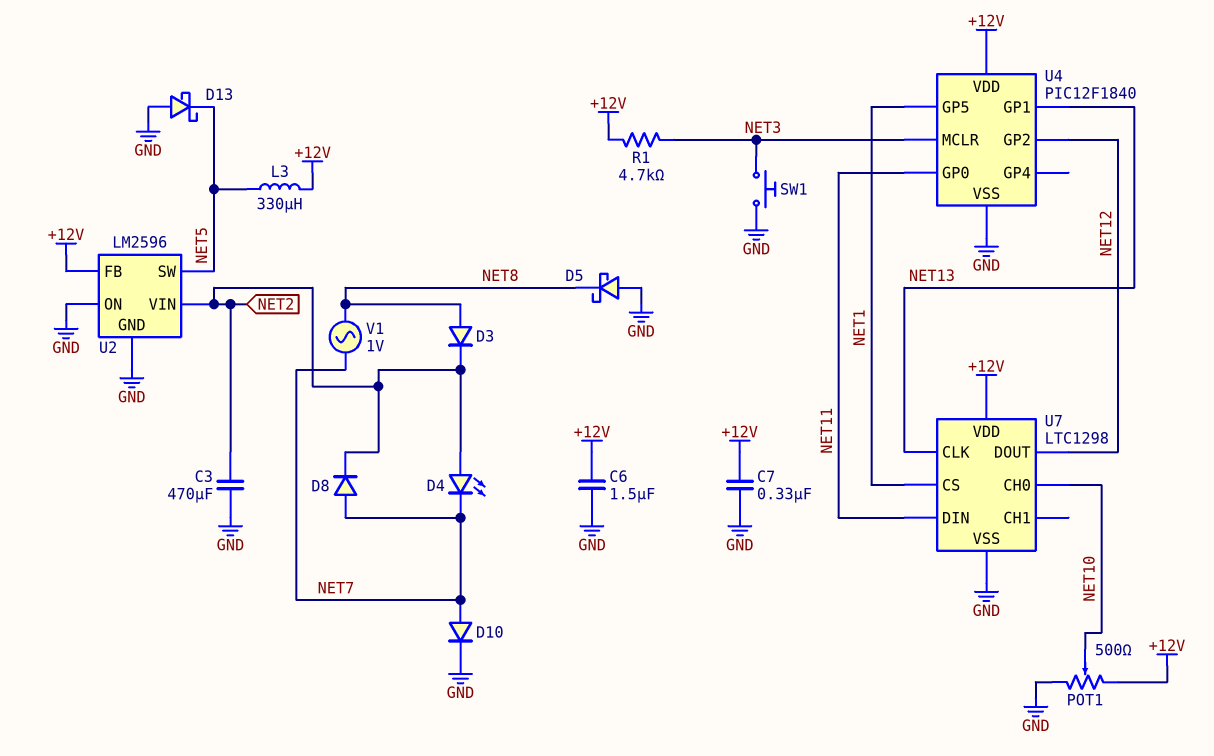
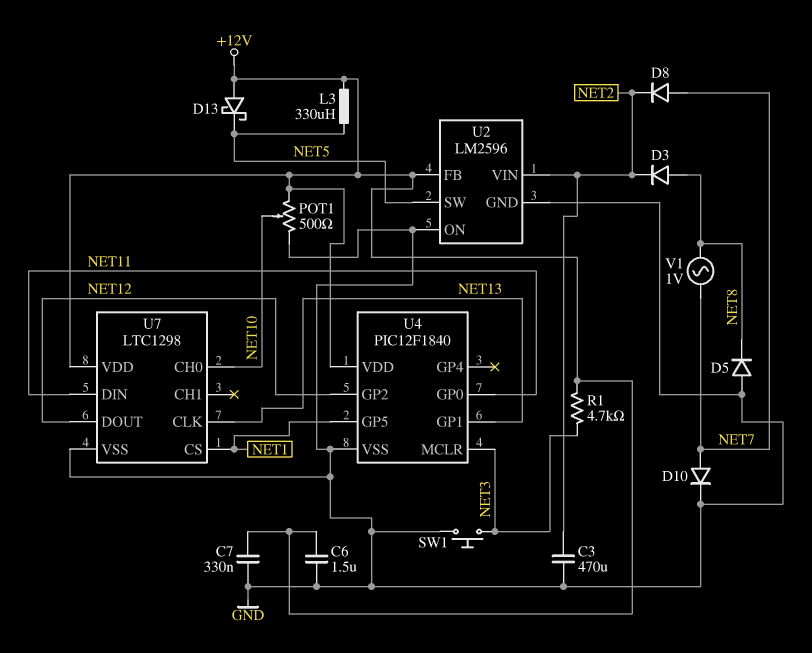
D4: LED (A NET2, K NET7) -> none
D5: schottky (A GND, K NET8) -> diode (A GND, K NET8)
D13: schottky (A GND, K NET5) -> schottky (A +12V, K NET5)

